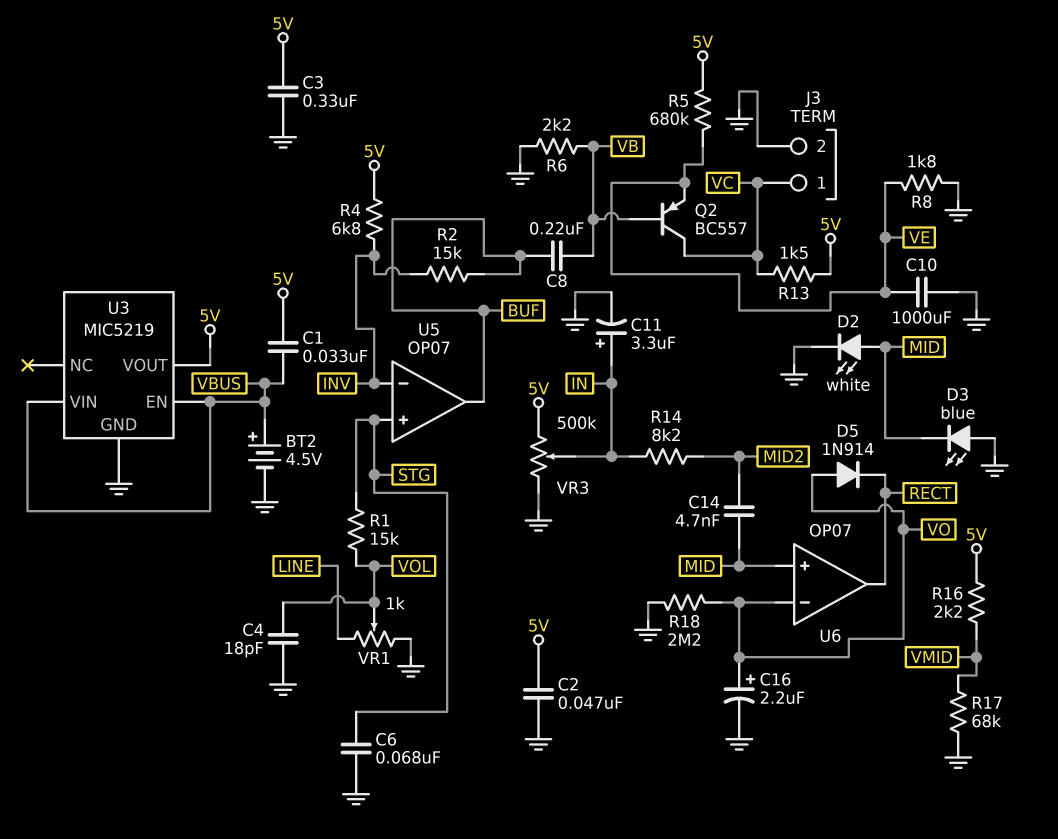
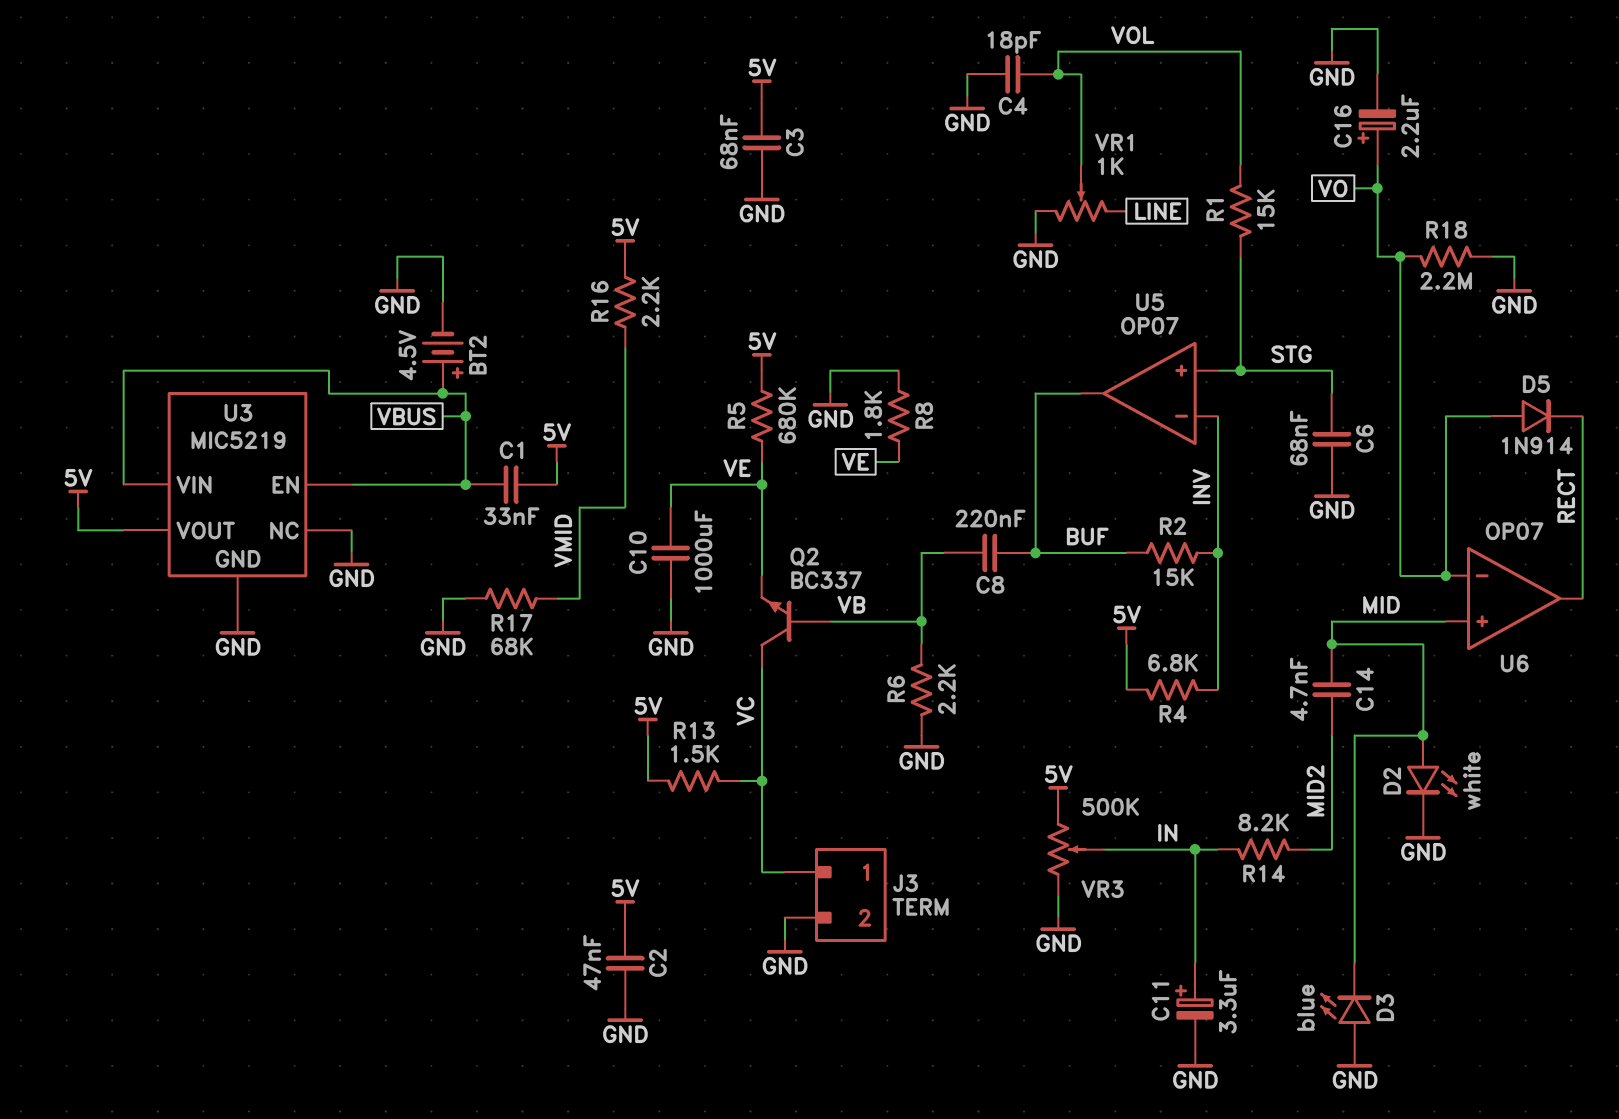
C3: 330nF (5V, GND) -> 68nF (5V, GND)
Q2: PNP BC557 (B VB, C VC, E VE) -> NPN BC337 (B VB, C VC, E VE)
U3 pin NC: none -> GND

